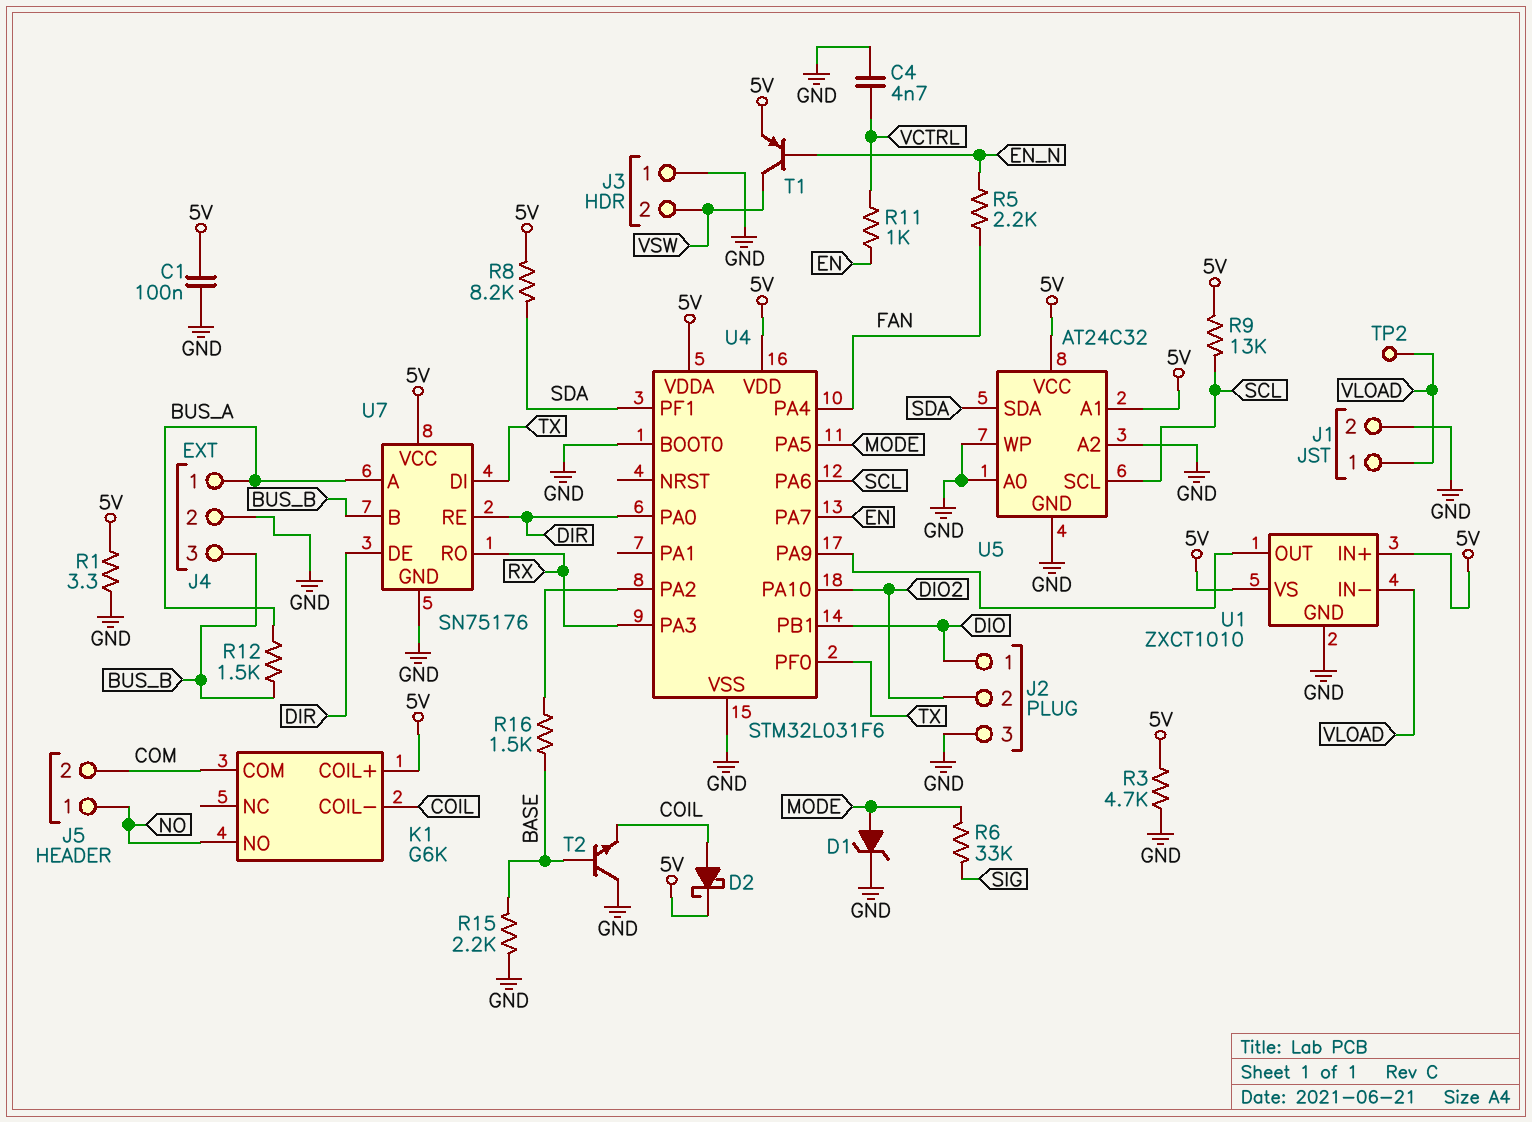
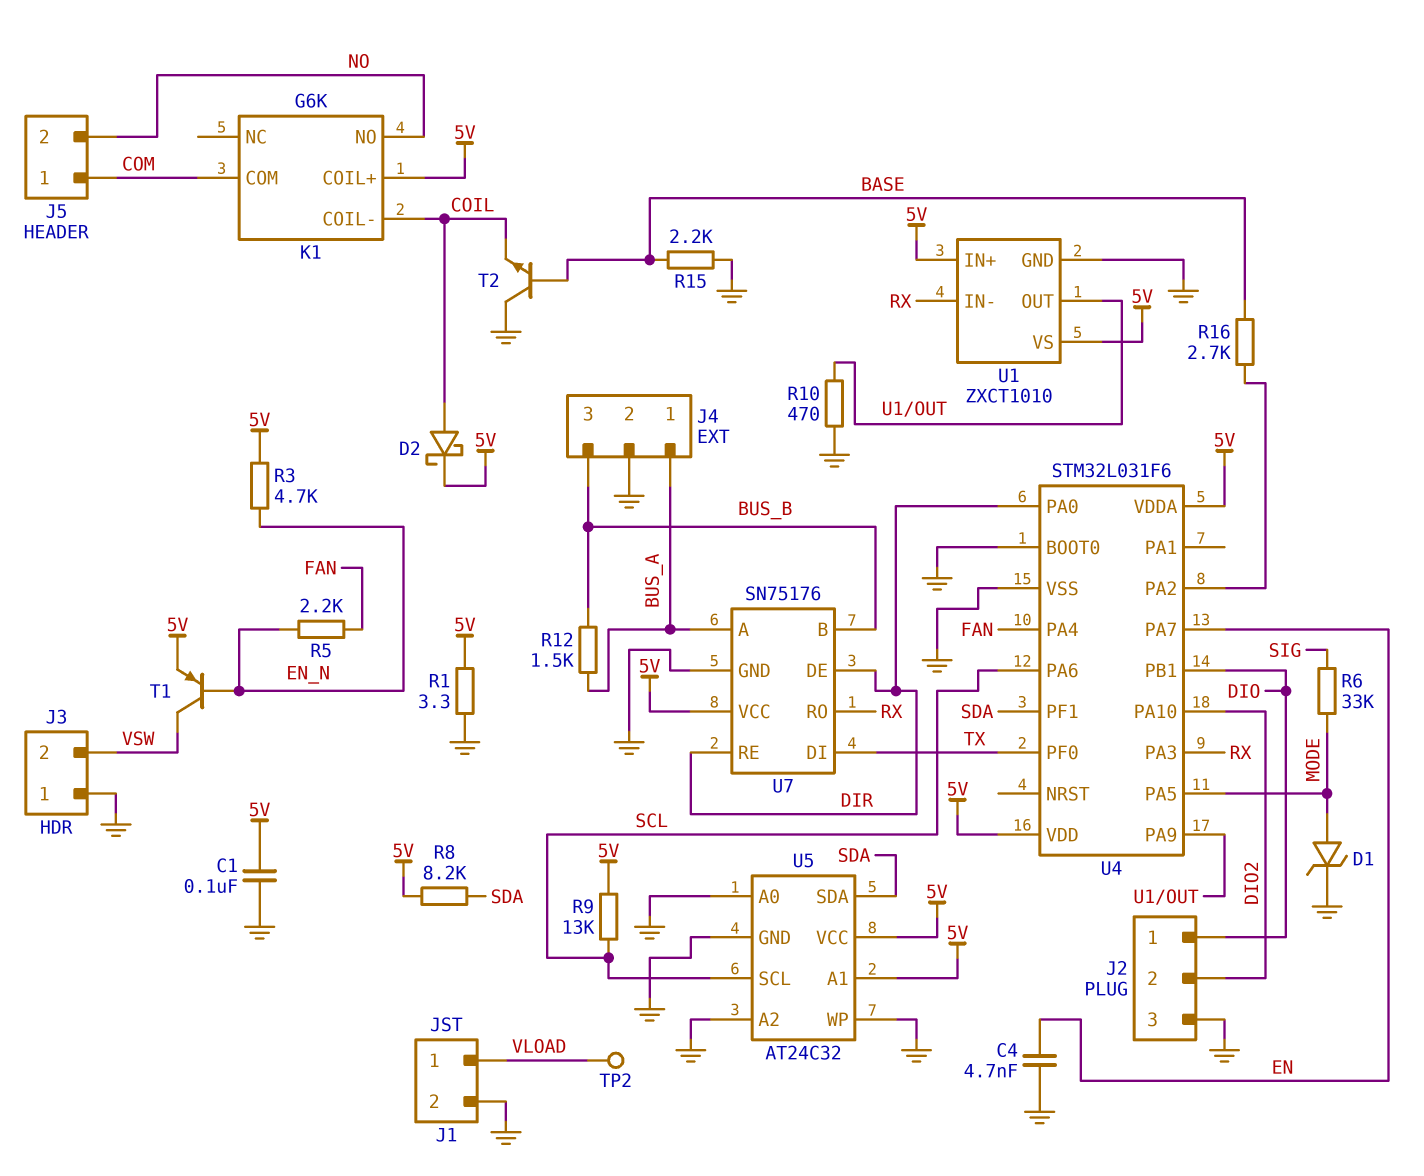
C4: 4.7nF (GND, VCTRL) -> 4.7nF (EN, GND)
J5 pin 1: NO -> COM
J5 pin 2: COM -> NO
R3: 4.7k (5V, GND) -> 4.7k (5V, EN_N)
R10: none -> 470 (GND, U1/OUT)
R11: 1k (EN, VCTRL) -> none
R16: 1.5k (BASE, U4/PA2) -> 2.7k (BASE, U4/PA2)
U1 pin IN-: VLOAD -> RX

